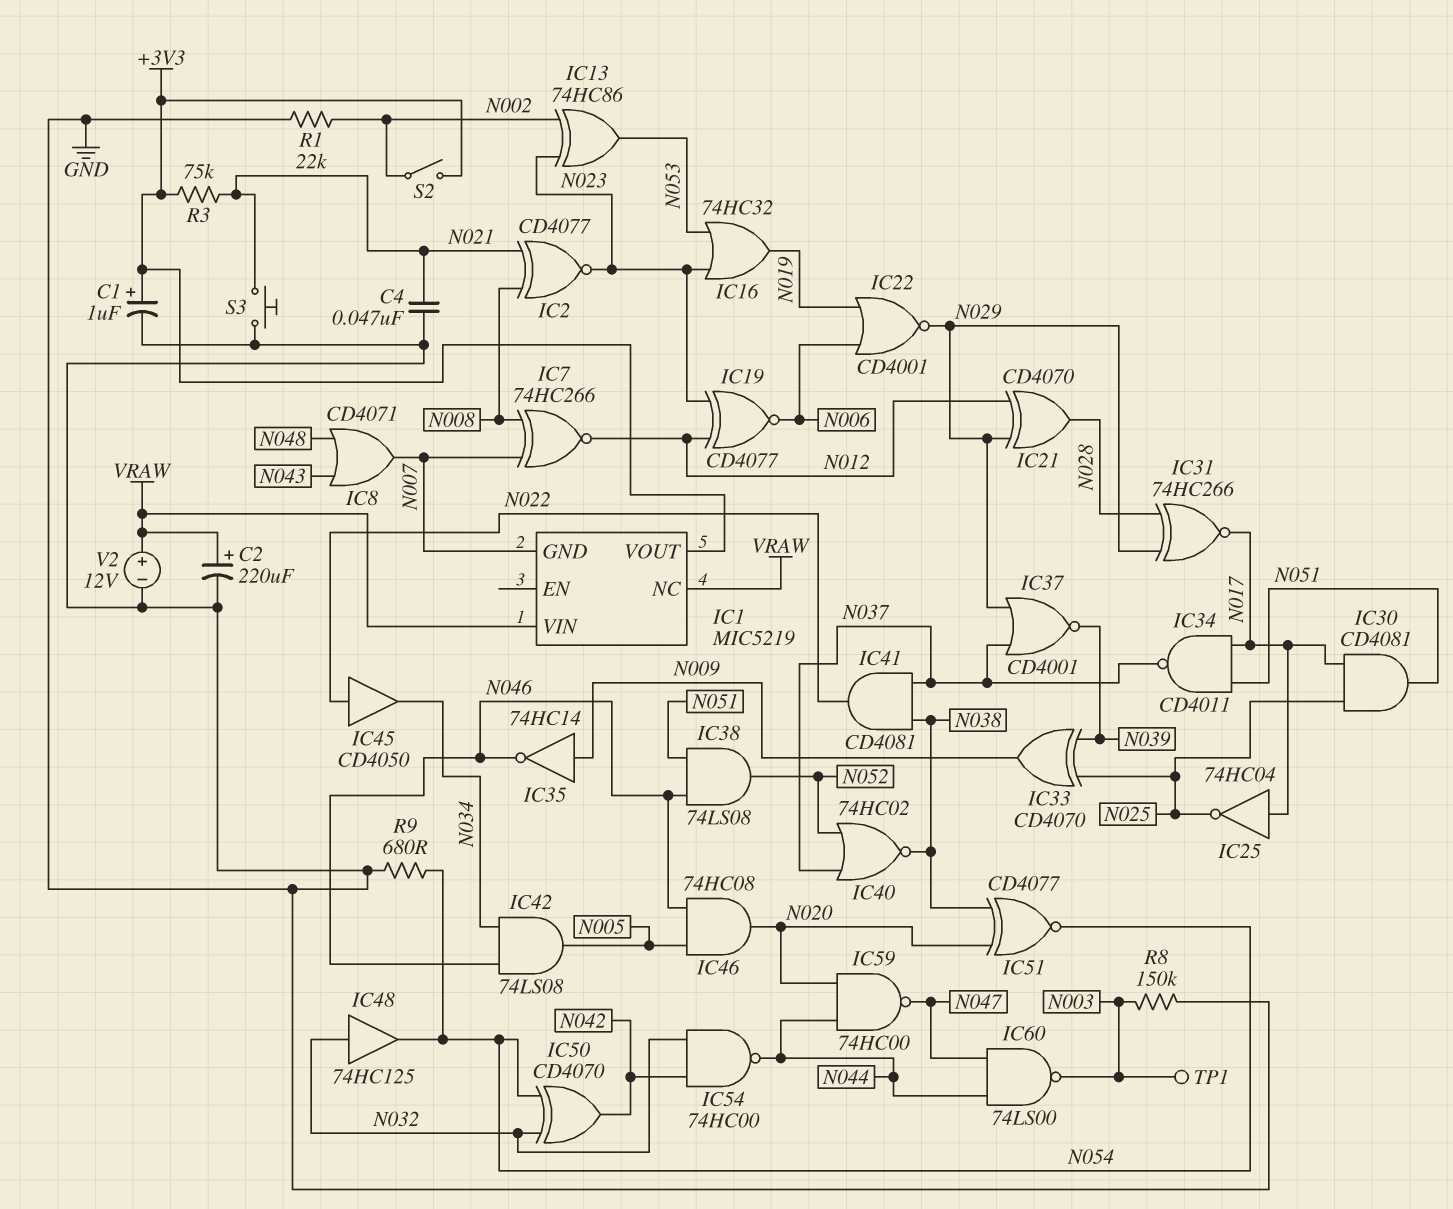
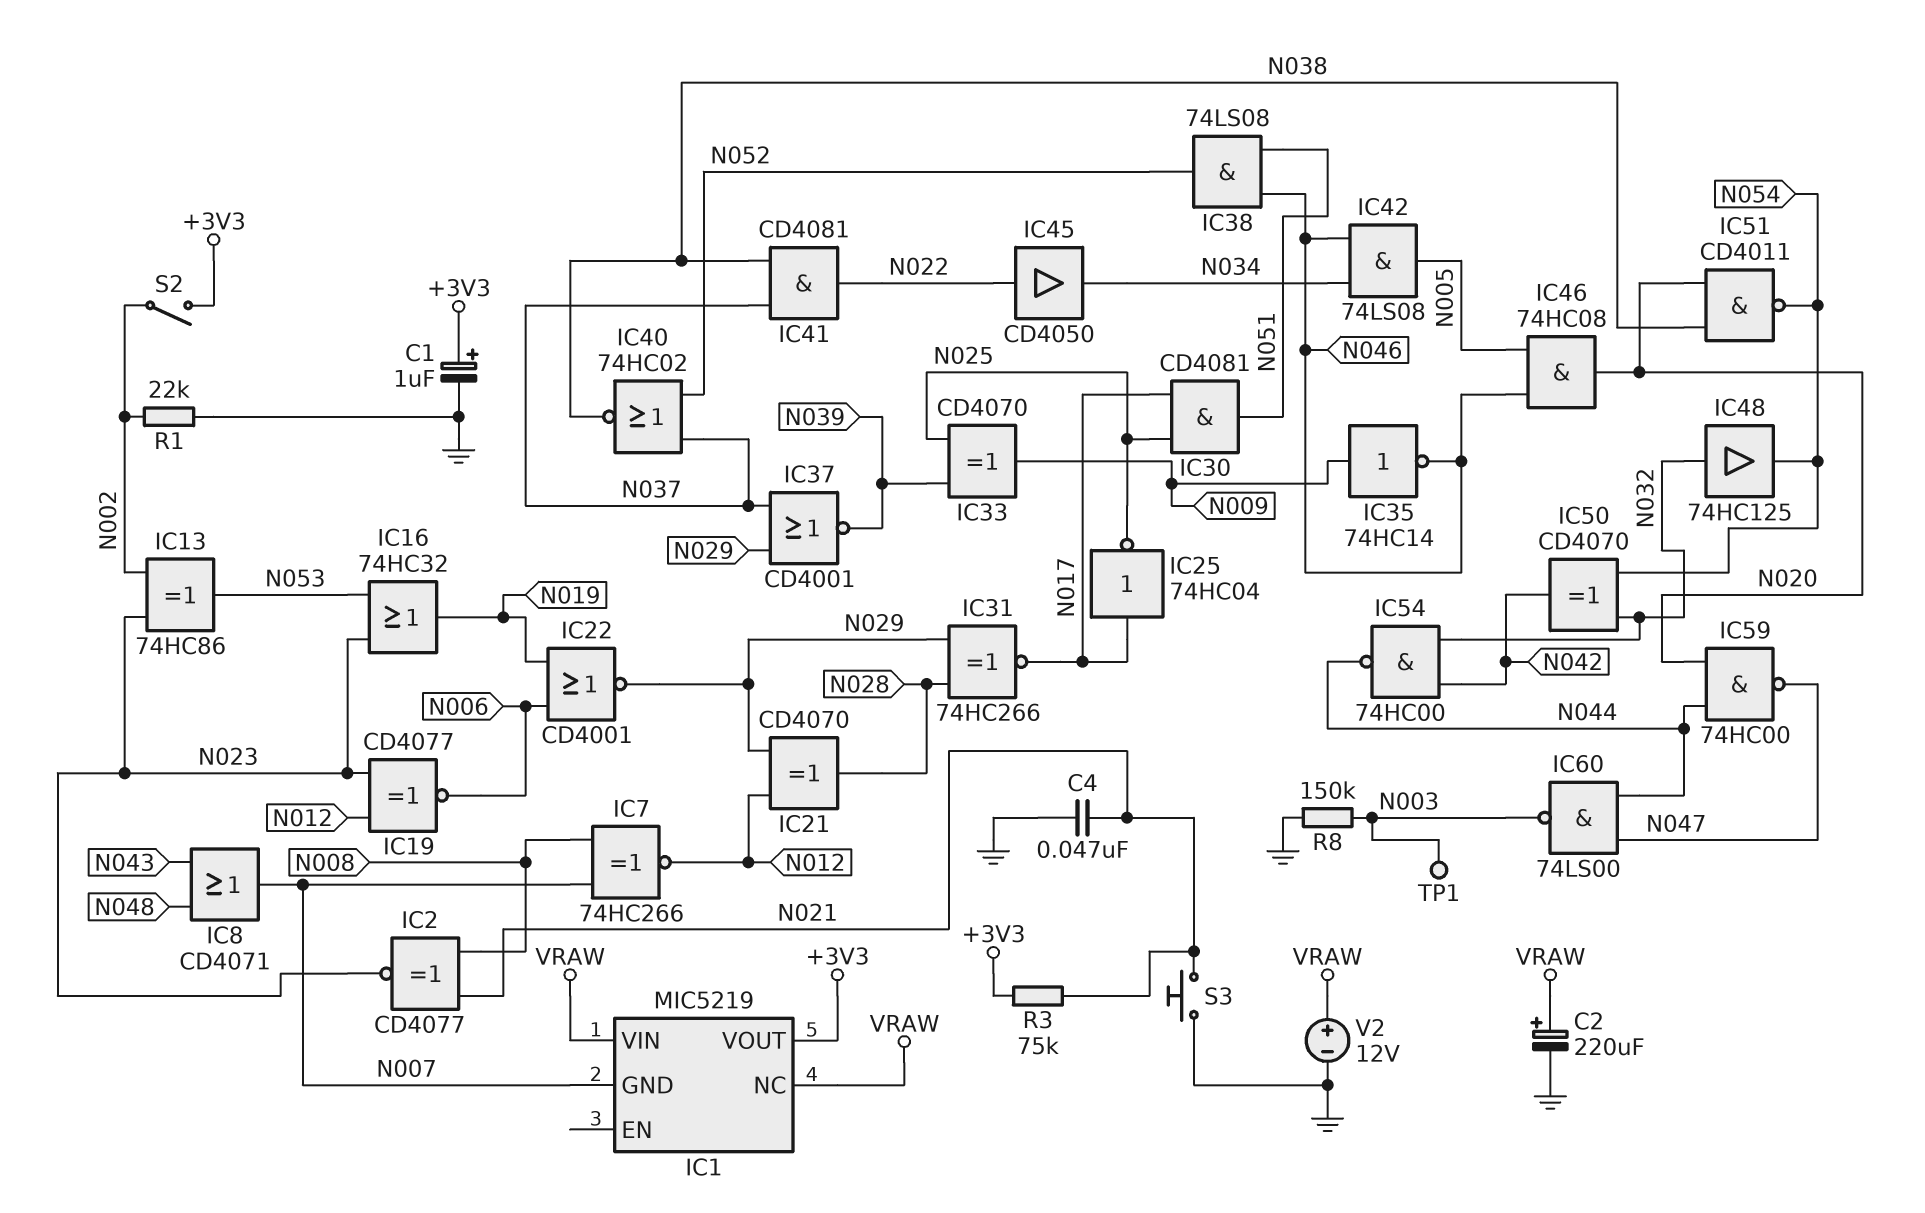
IC34: NAND CD4011 (in N017, in N051, out N037) -> none
IC51: XNOR CD4077 (in N020, in N038, out N054) -> NAND CD4011 (in N020, in N038, out N054)
R9: 680 (GND, N054) -> none

